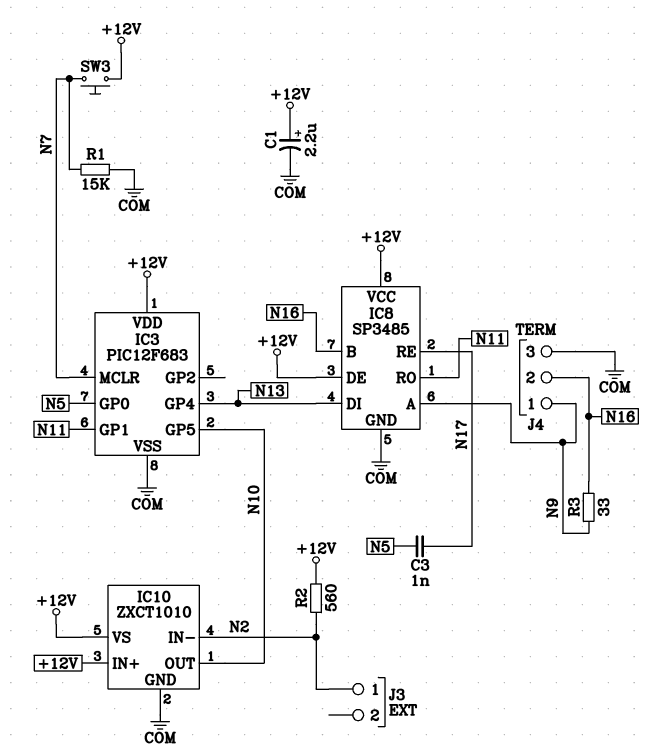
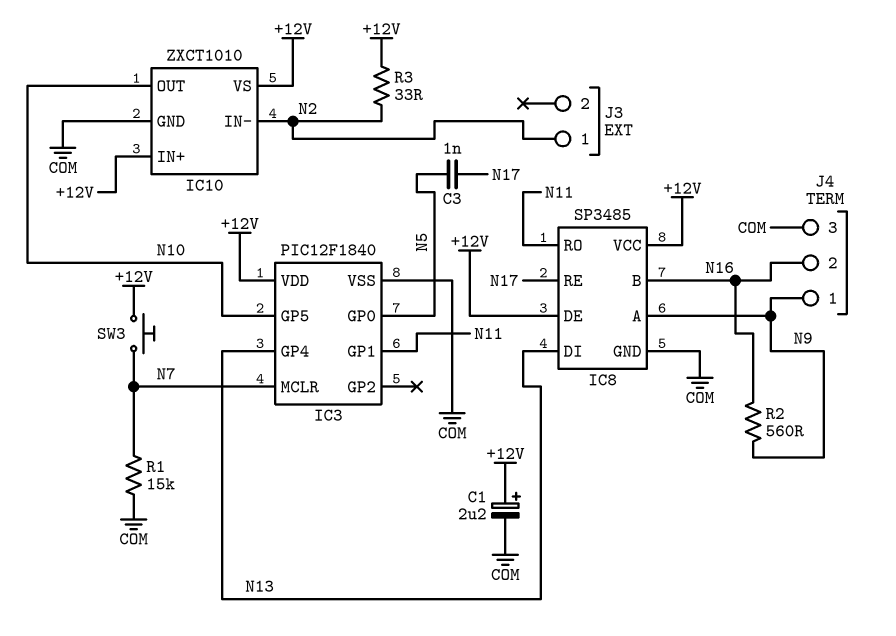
IC3: PIC12F683 -> PIC12F1840
R2: 560 (+12V, N2) -> 560 (N9, N16)
R3: 33 (N9, N16) -> 33 (+12V, N2)

